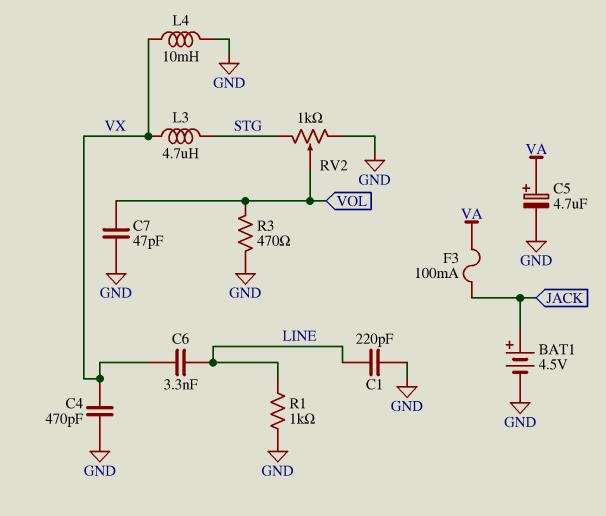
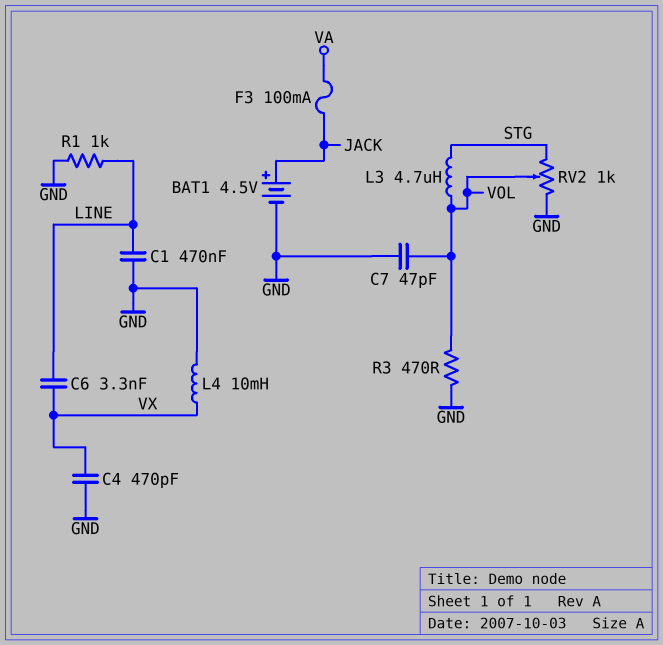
C1: 220pF (GND, LINE) -> 470nF (GND, LINE)
C5: 4.7uF (plus VA, minus GND) -> none
L3: 4.7uH (STG, VX) -> 4.7uH (STG, VOL)

